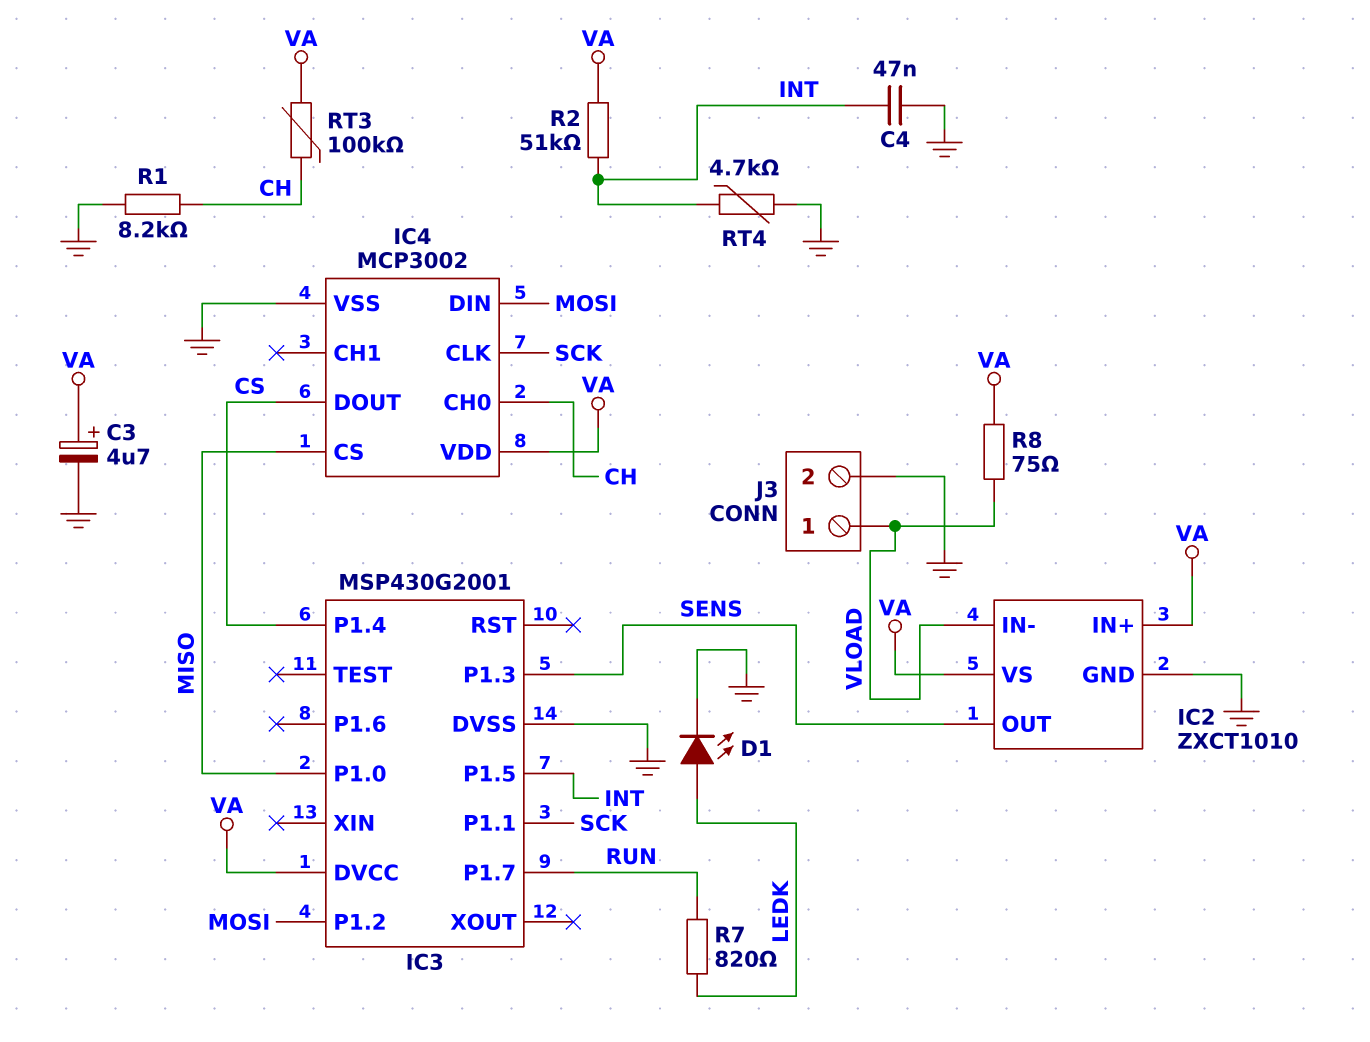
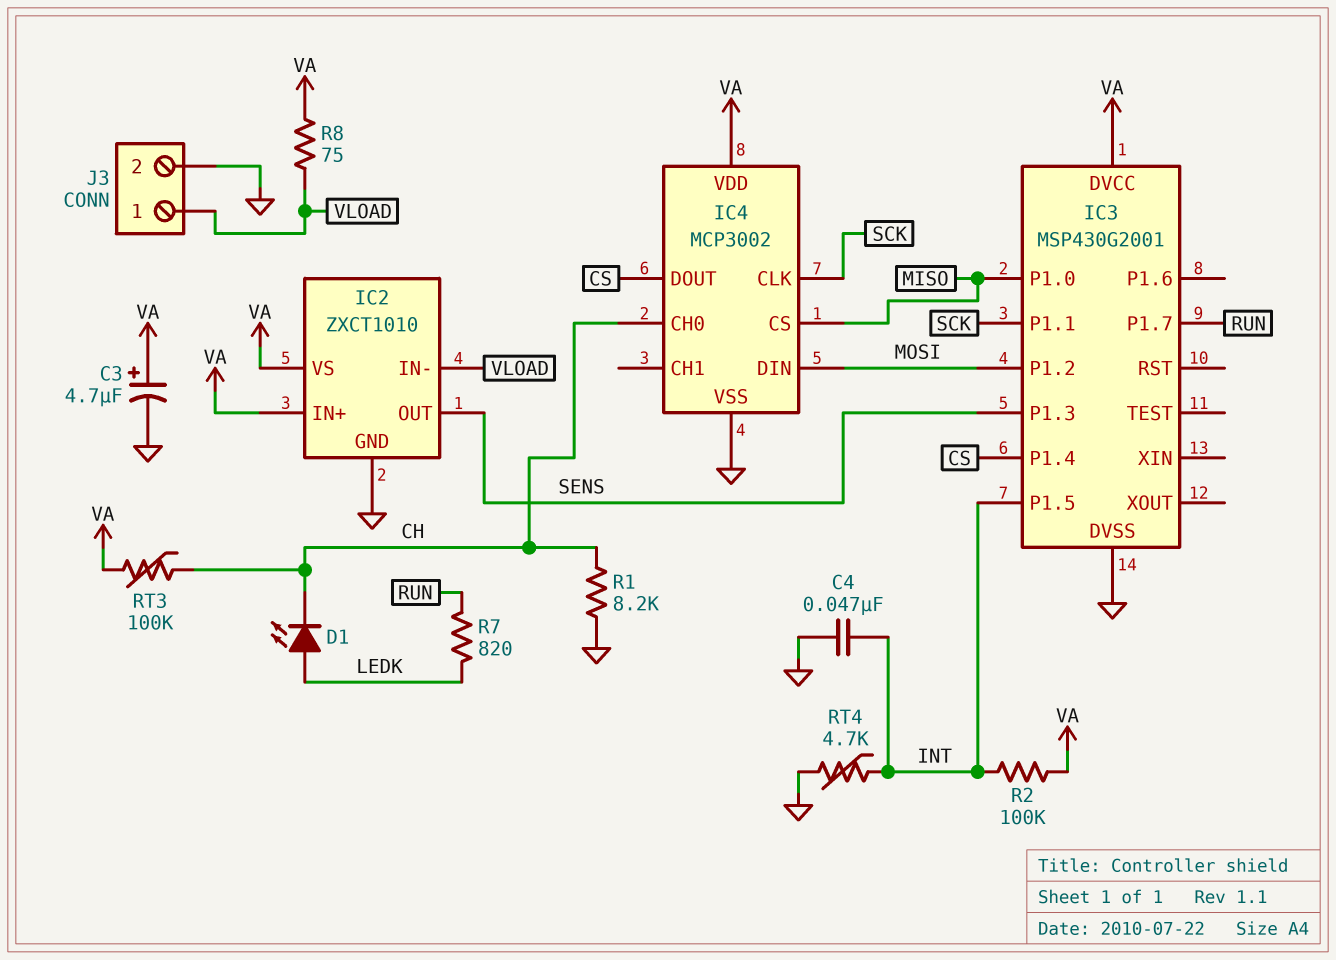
D1: LED (A LEDK, K GND) -> LED (A LEDK, K CH)
R2: 51k (INT, VA) -> 100k (INT, VA)

